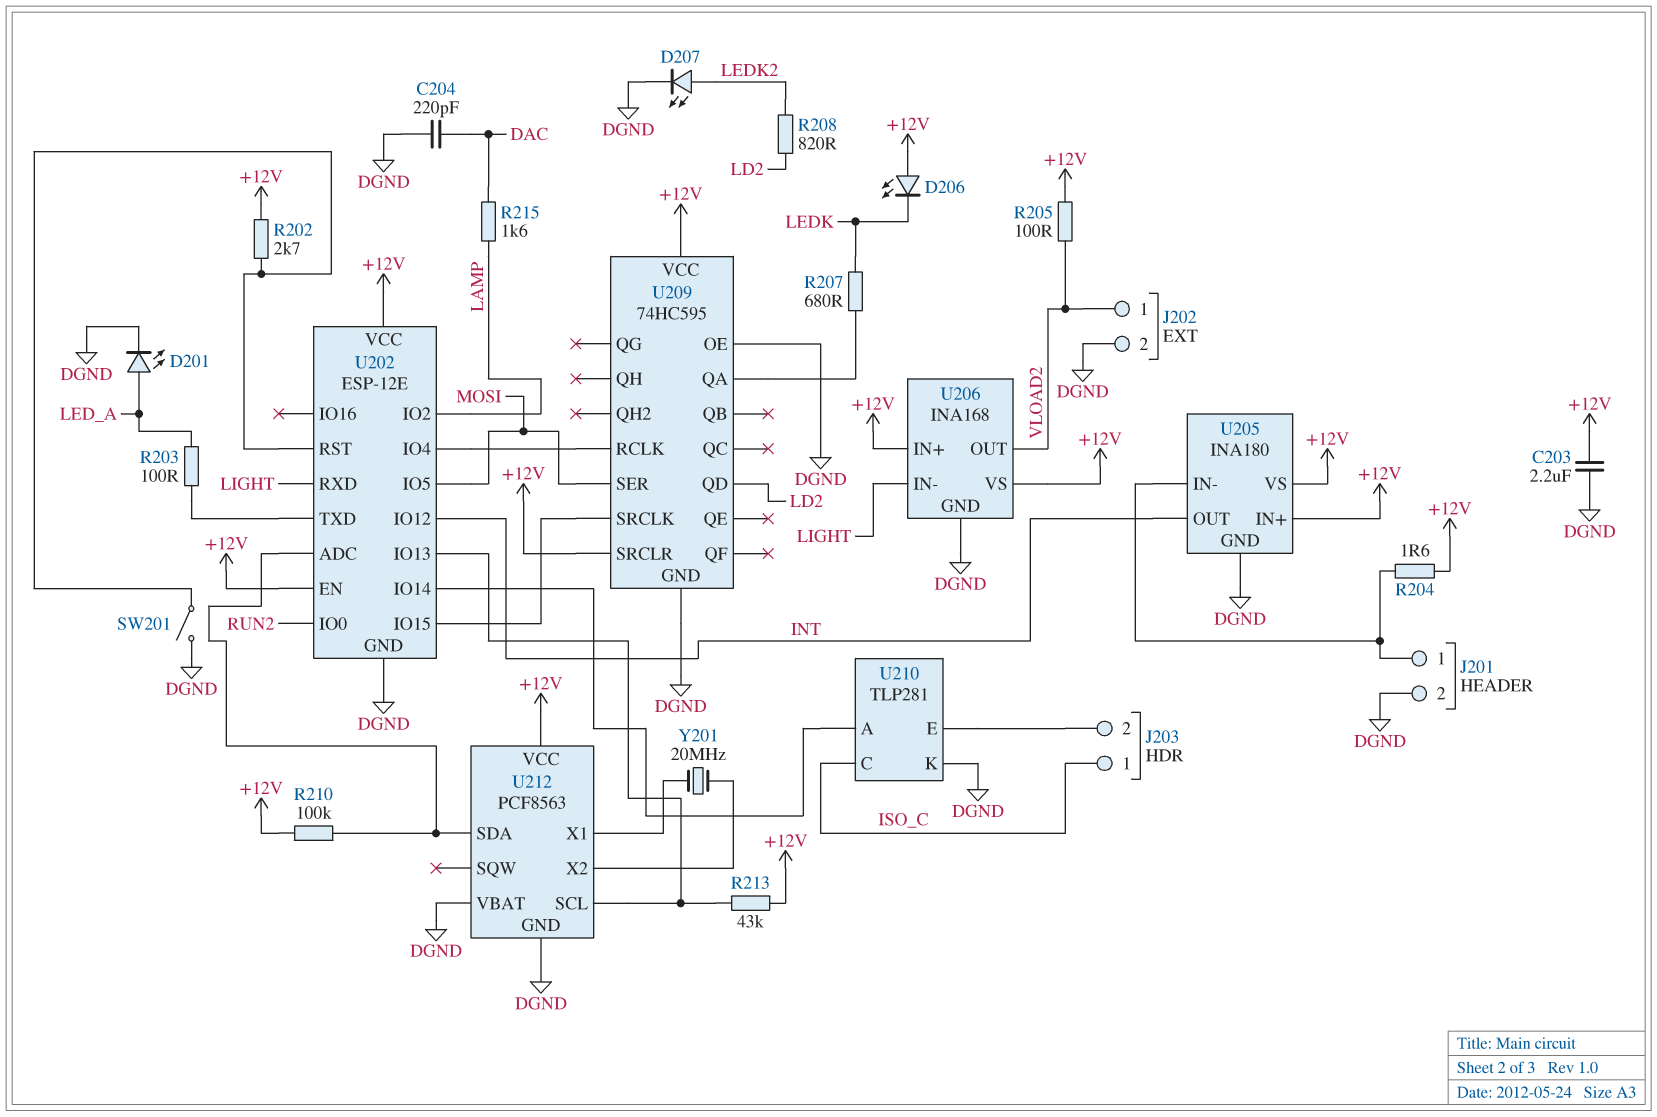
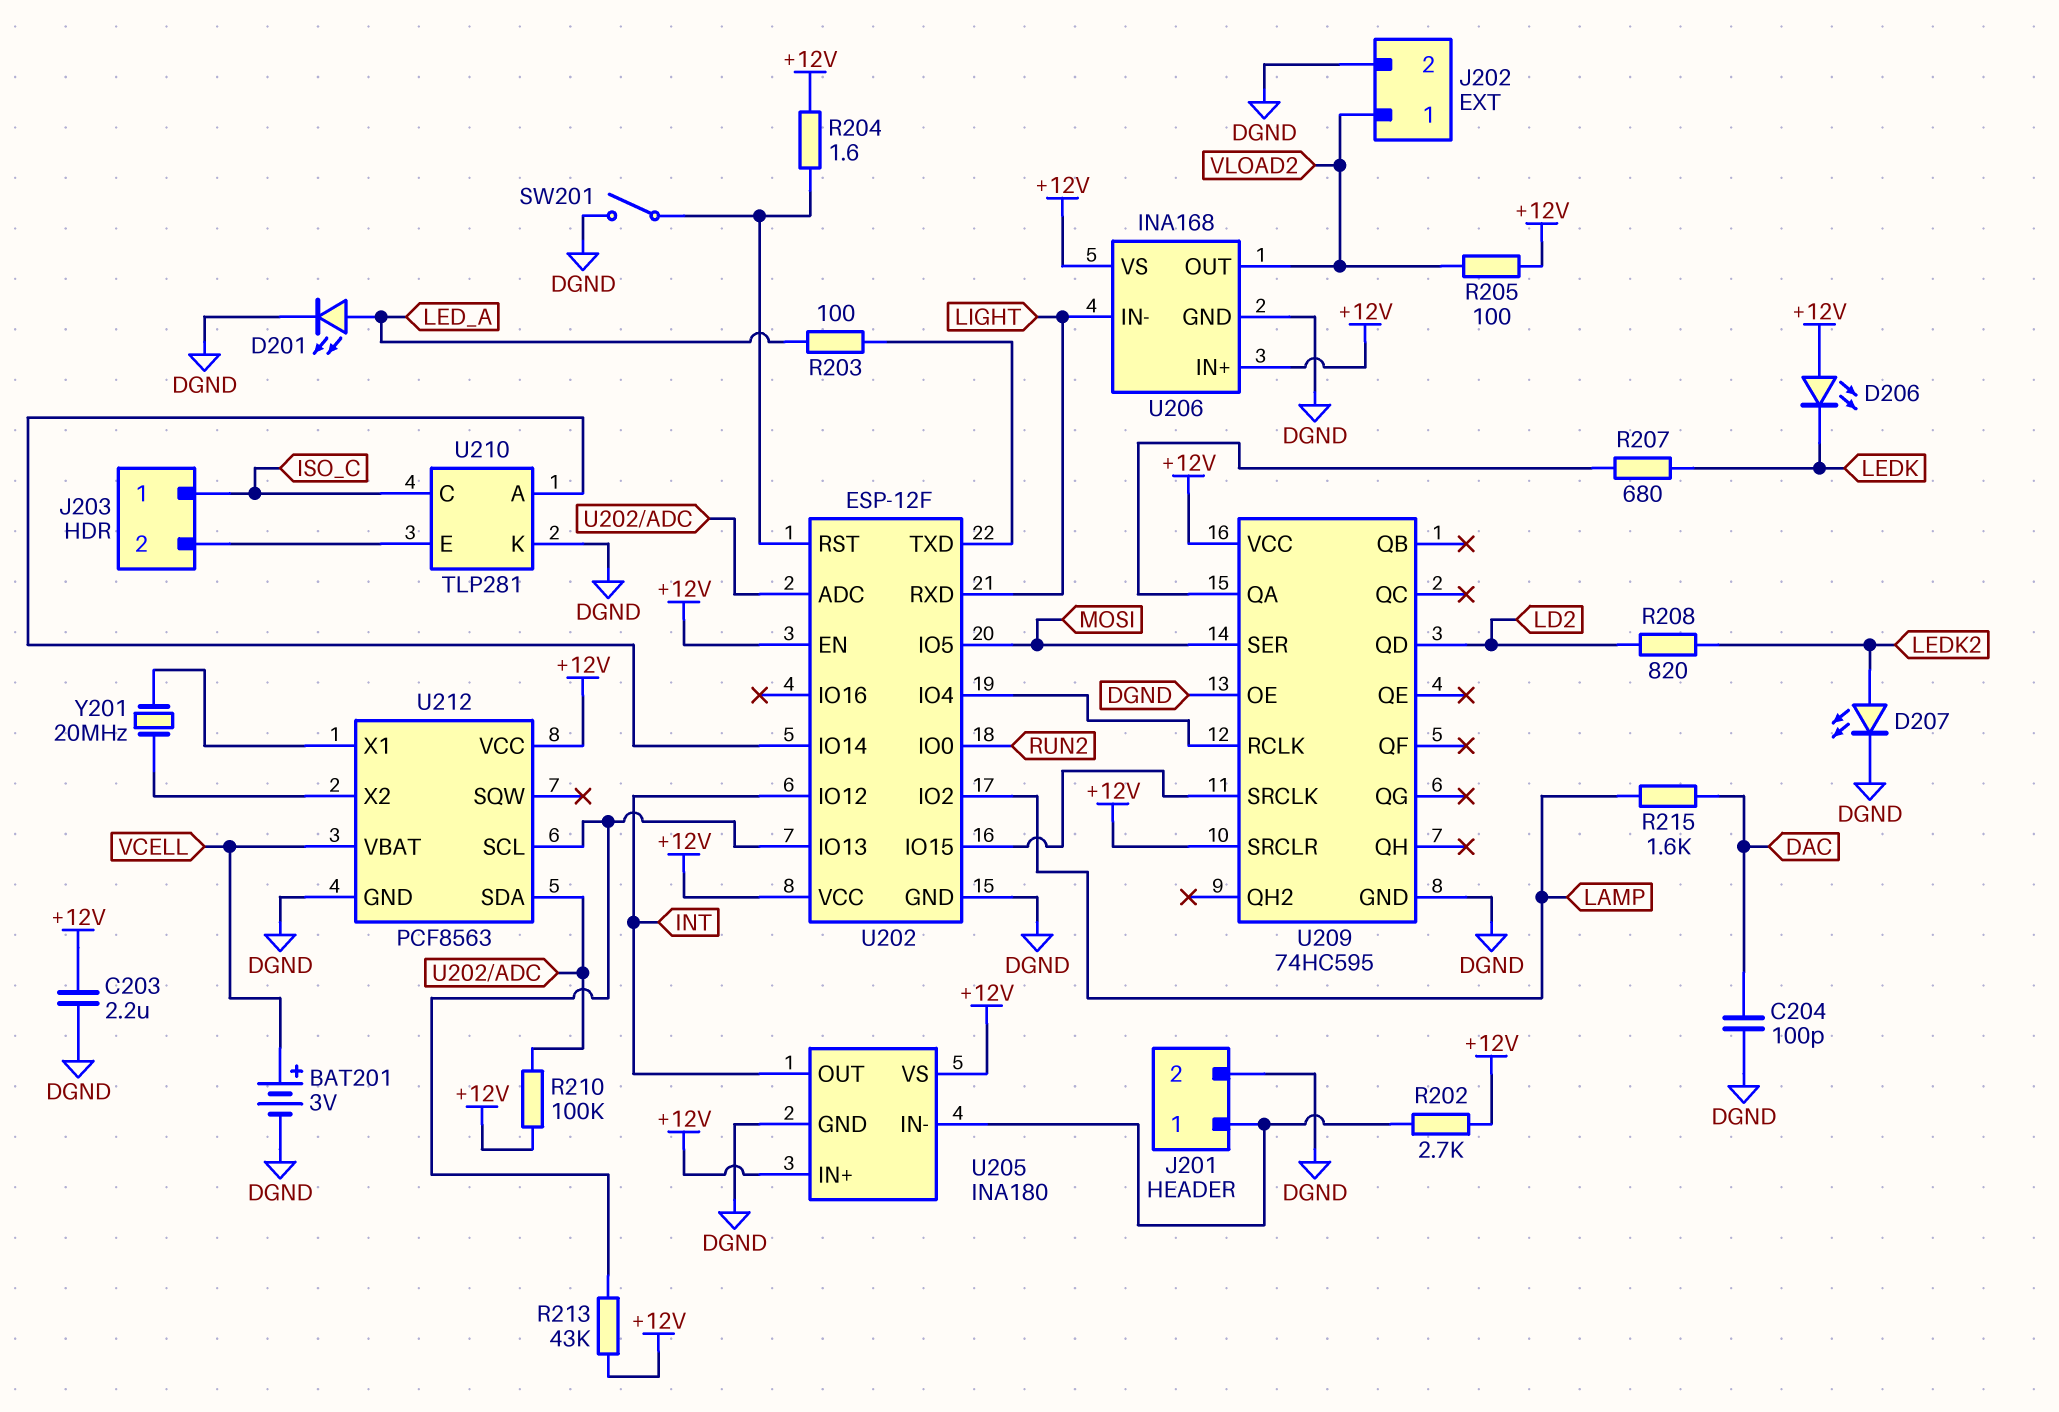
BAT201: none -> 3V (plus VCELL, minus DGND)
C204: 220pF (DAC, DGND) -> 100pF (DAC, DGND)
R202: 2.7k (+12V, U202/RST) -> 2.7k (+12V, J201/1)
R204: 1.6 (+12V, J201/1) -> 1.6 (+12V, U202/RST)
U202: ESP-12E -> ESP-12F
U212 pin VBAT: DGND -> VCELL

